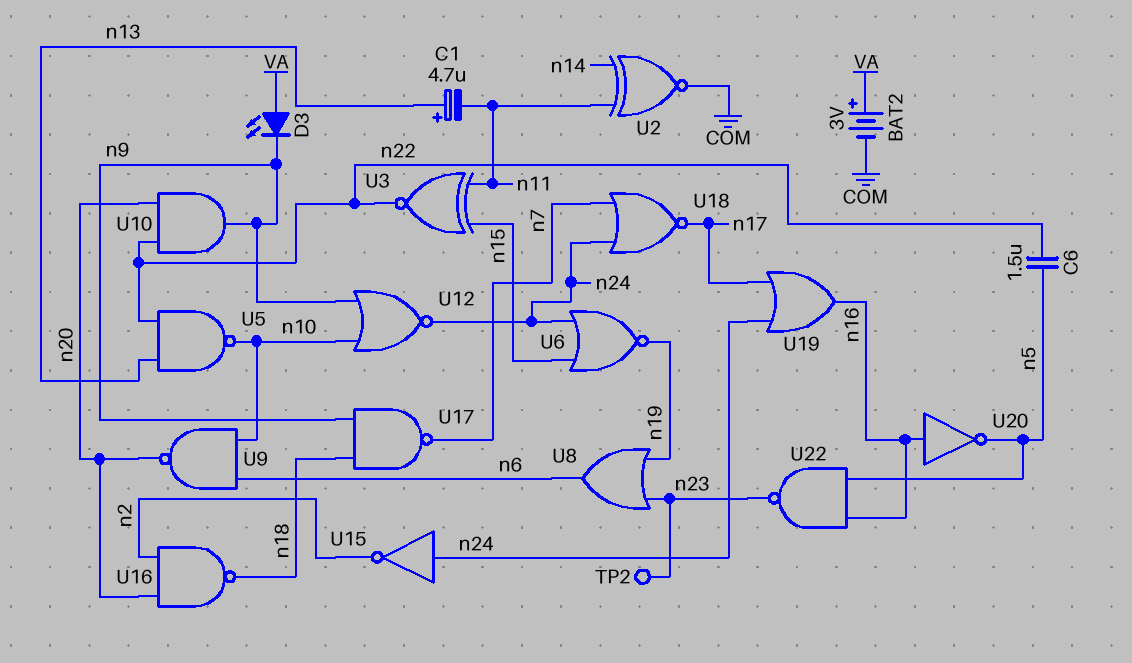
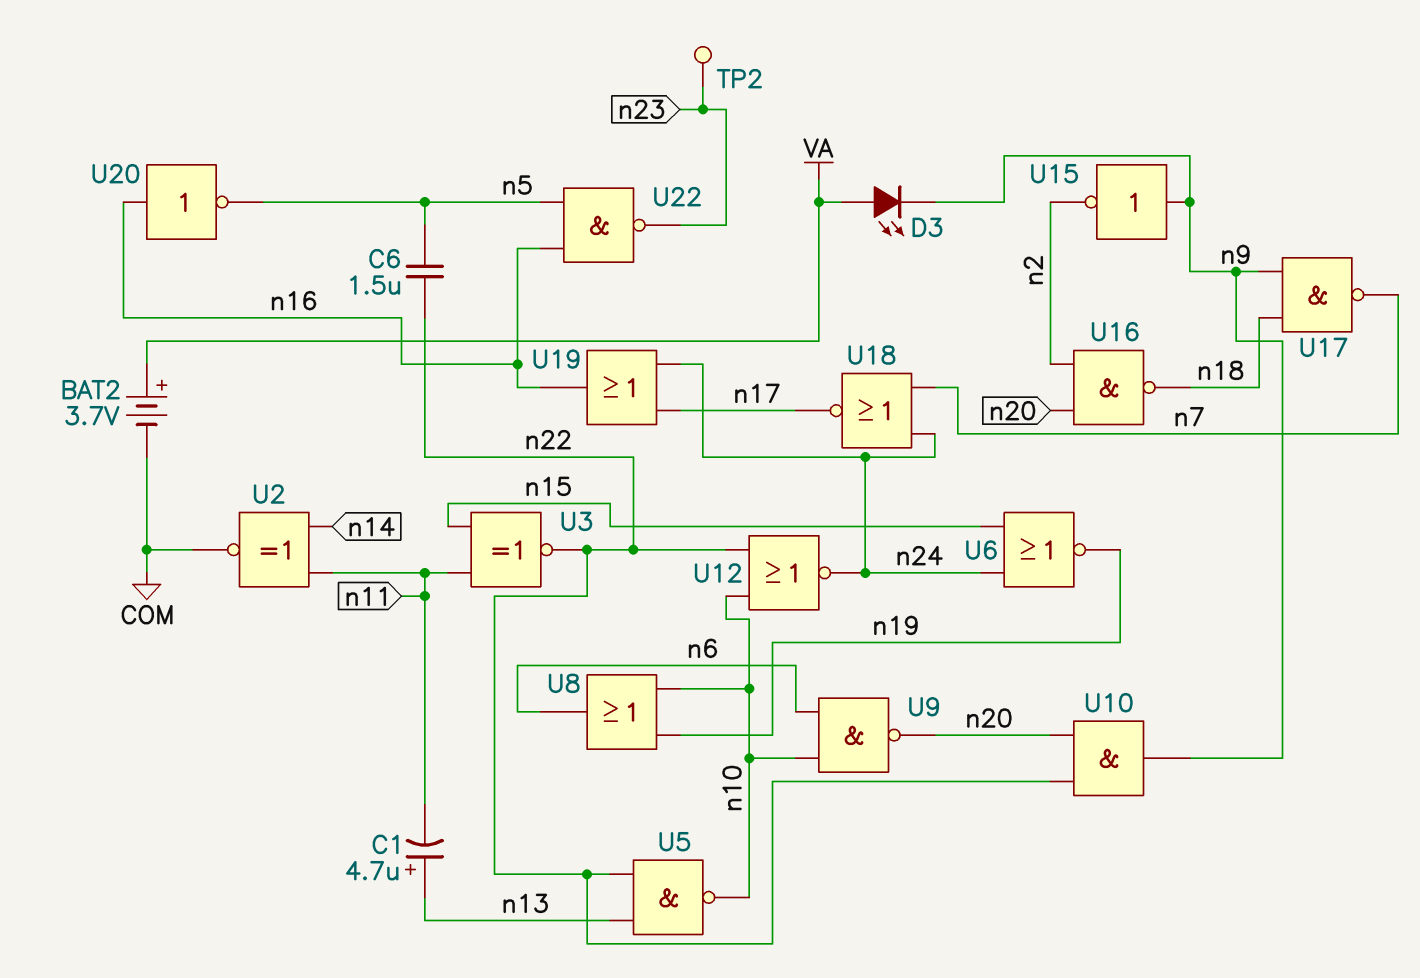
BAT2: 3V (plus VA, minus COM) -> 3.7V (plus VA, minus COM)
U8: OR (in n19, in n23, out n6) -> OR (in n10, in n19, out n6)
U12: NOR (in n9, in n10, out n24) -> NOR (in n10, in n22, out n24)
U15: NOT (in n24, out n2) -> NOT (in n9, out n2)

